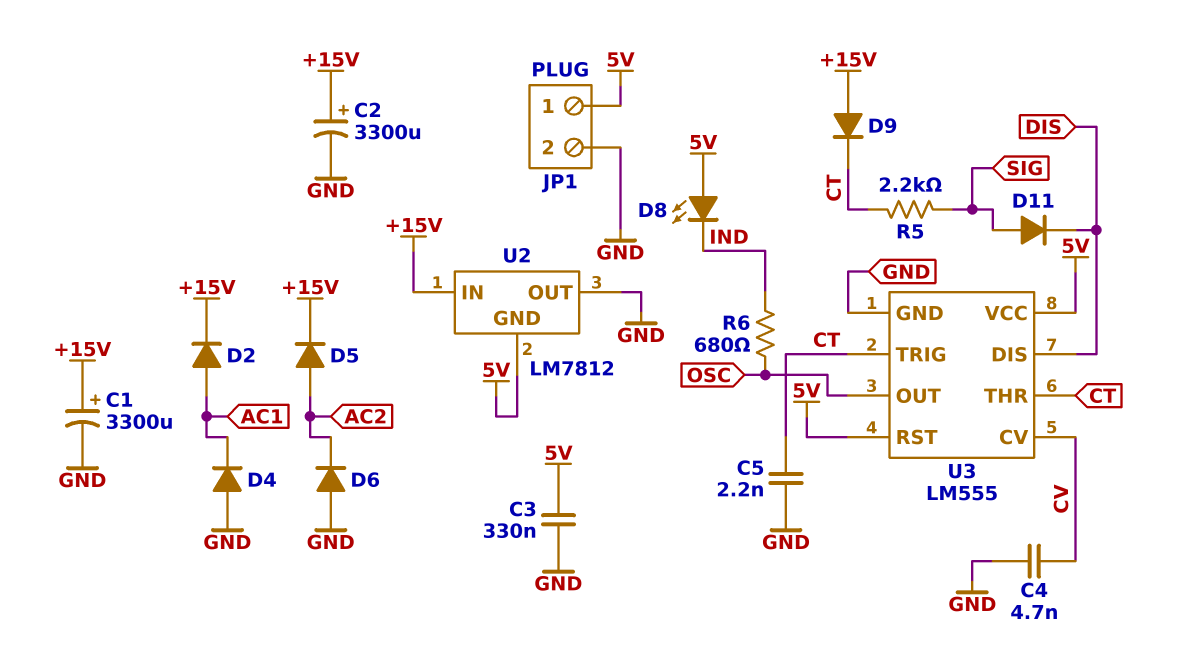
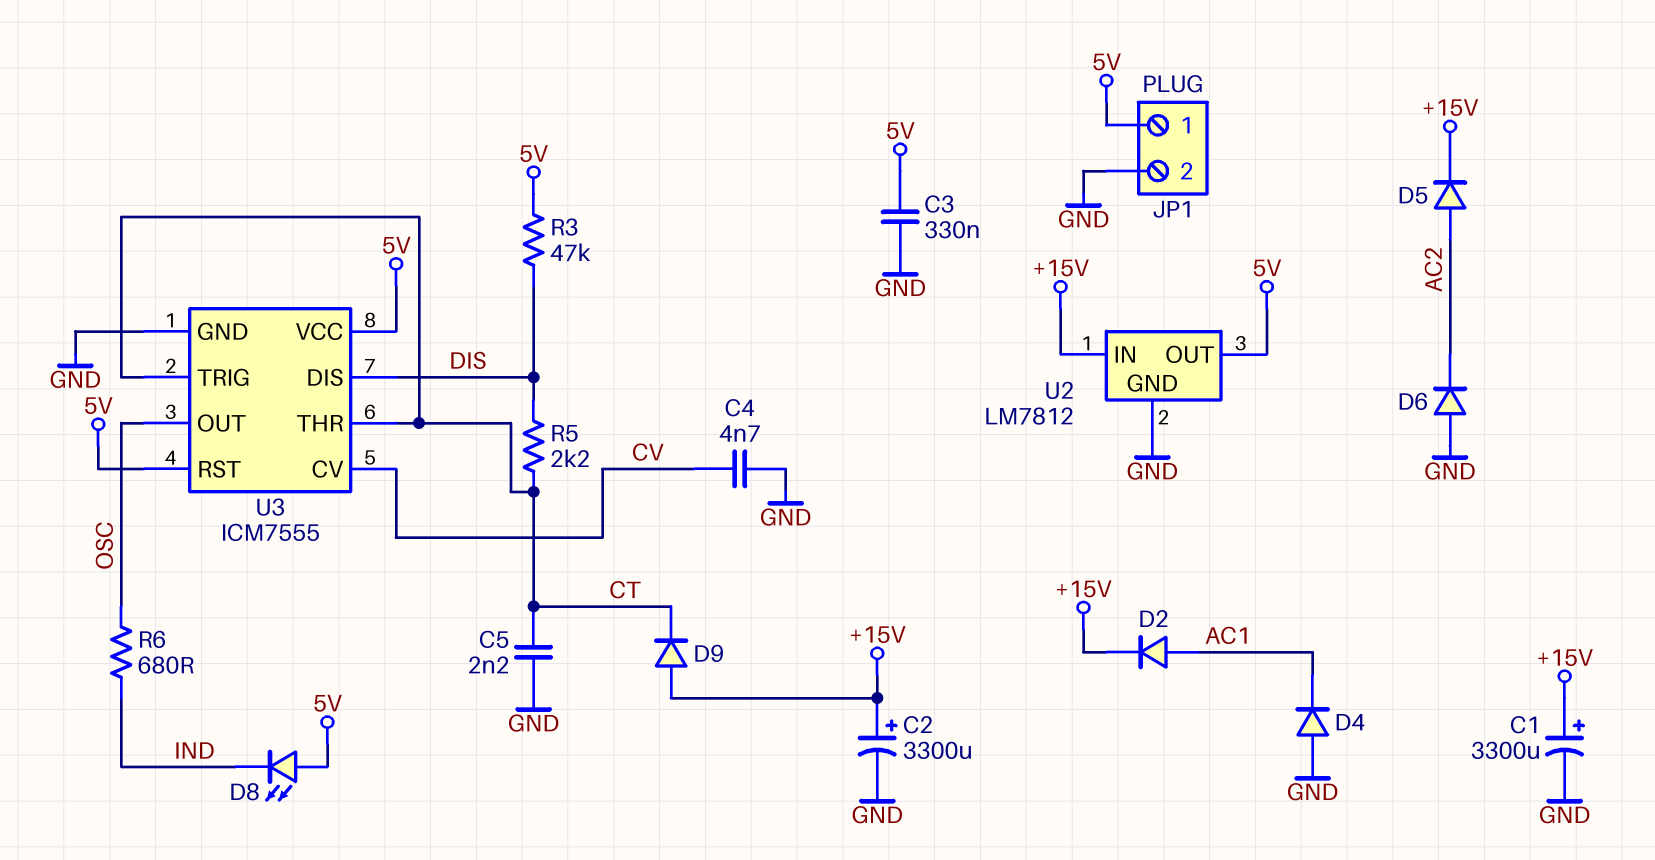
D11: diode (A SIG, K DIS) -> none
R3: none -> 47k (5V, DIS)
R5: 2.2k (CT, SIG) -> 2.2k (CT, DIS)
U2 pin GND: 5V -> GND
U2 pin OUT: GND -> 5V
U3: LM555 -> ICM7555

